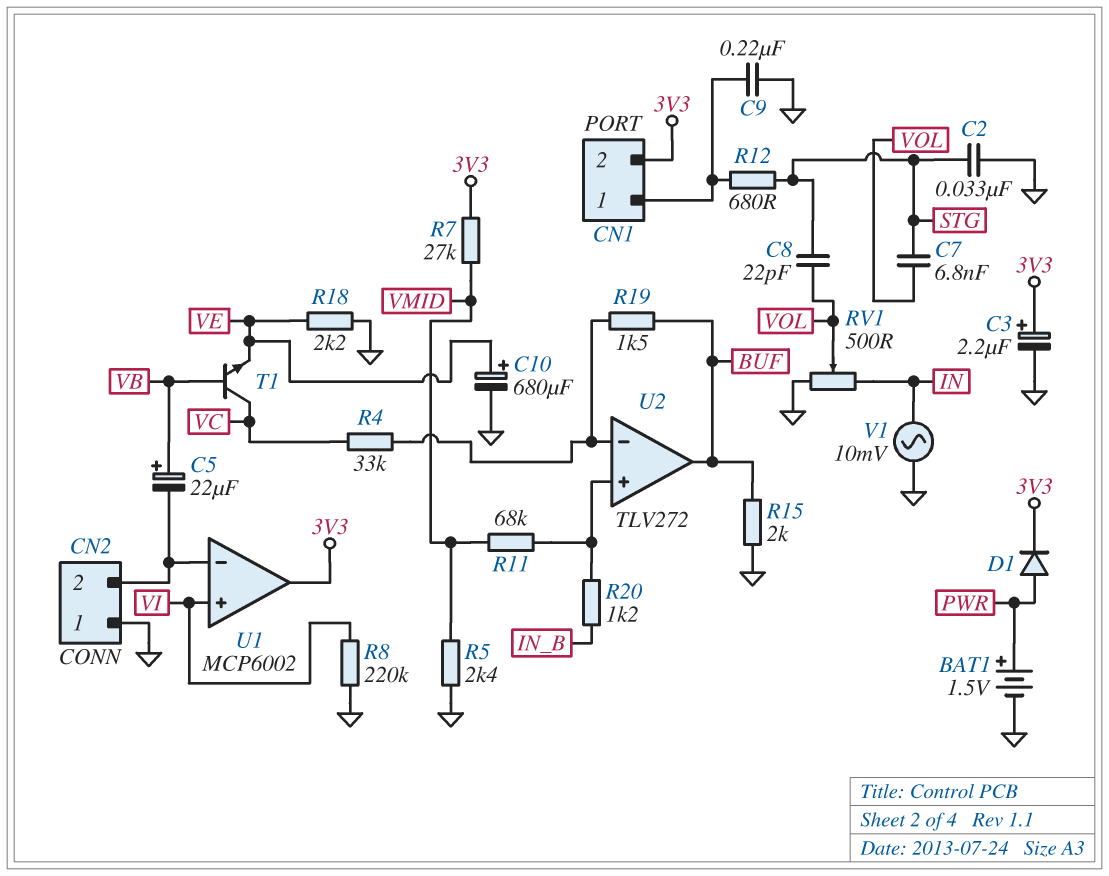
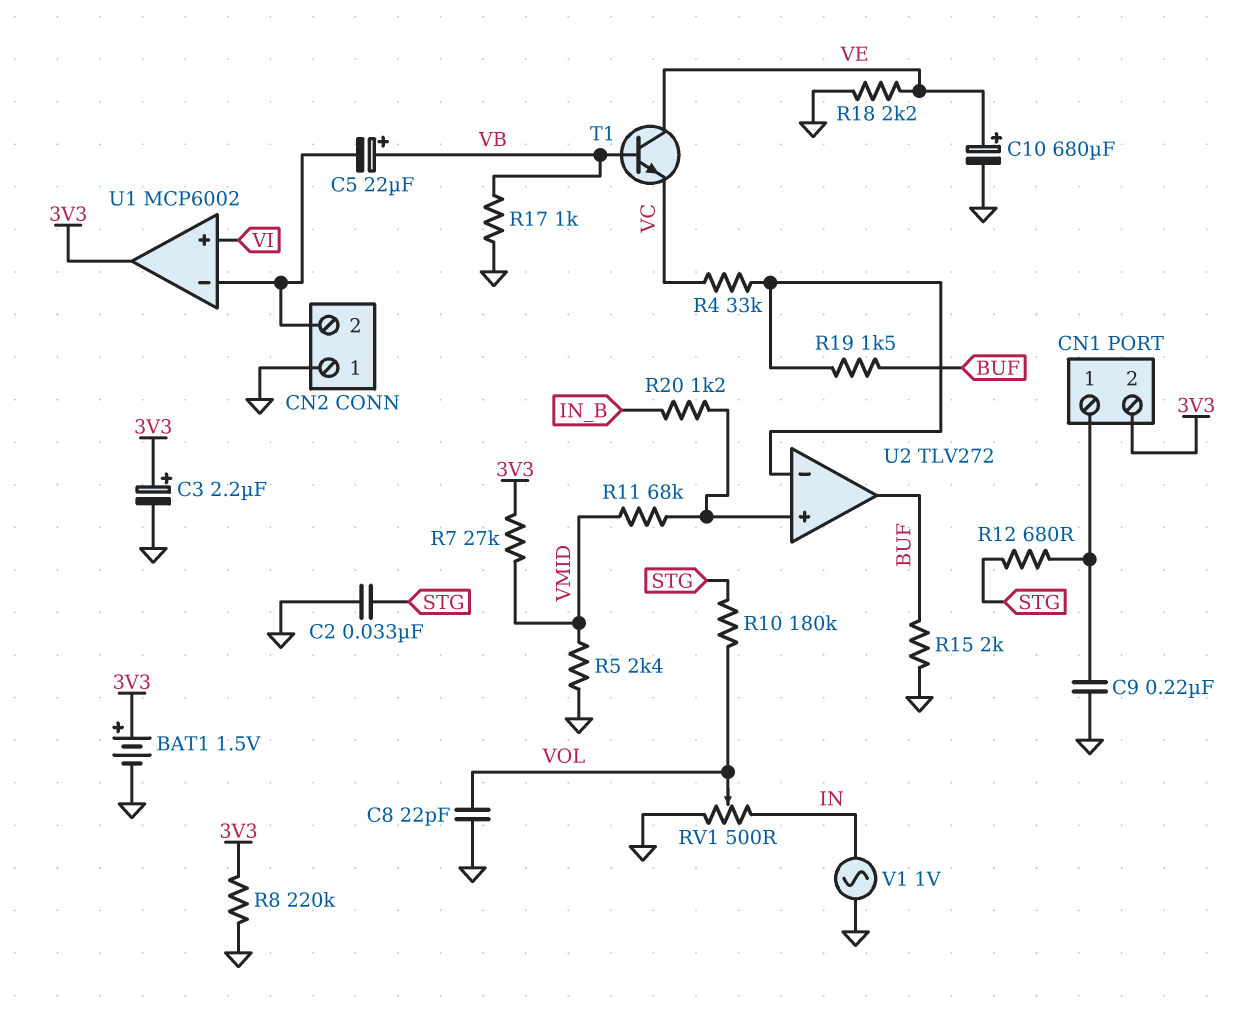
BAT1: 1.5V (plus PWR, minus GND) -> 1.5V (plus 3V3, minus GND)
C7: 6.8nF (STG, VOL) -> none
C8: 22pF (STG, VOL) -> 22pF (GND, VOL)
D1: diode (A PWR, K 3V3) -> none
R8: 220k (GND, VI) -> 220k (3V3, GND)
R10: none -> 180k (STG, VOL)
R17: none -> 1k (GND, VB)
T1: NPN (B VB, C VC, E VE) -> NPN (B VB, C VE, E VC)
V1: AC 10mV (GND, IN) -> AC 1V (GND, IN)

